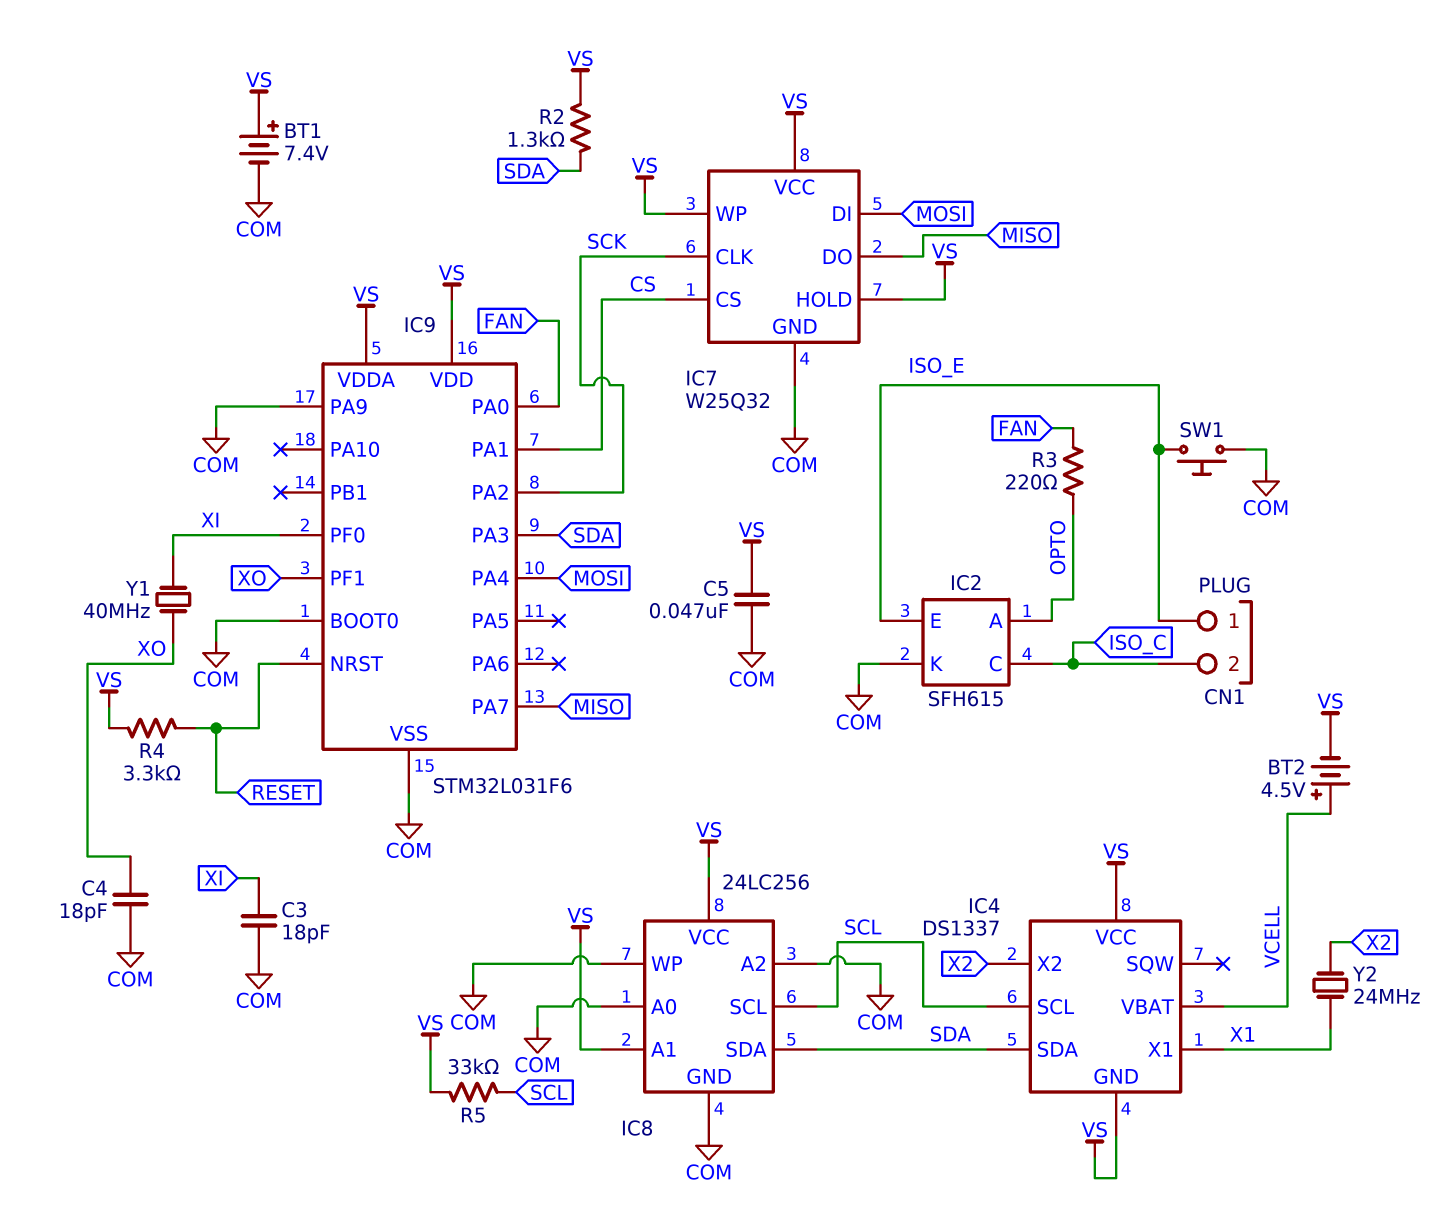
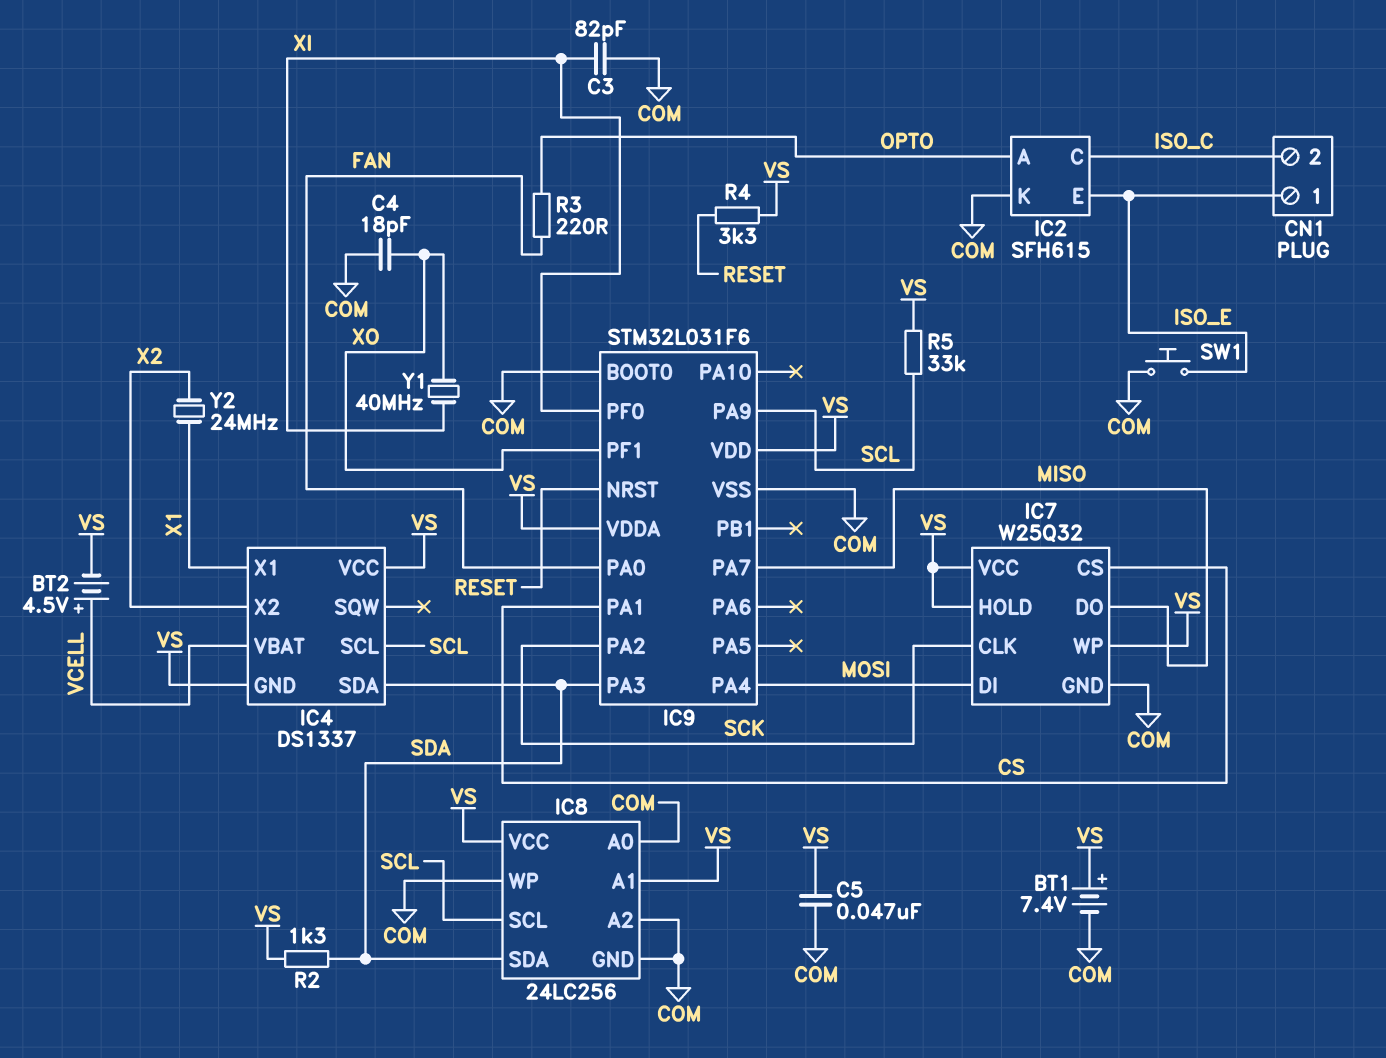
C3: 18pF (COM, XI) -> 82pF (COM, XI)
IC9 pin PA9: COM -> SCL

